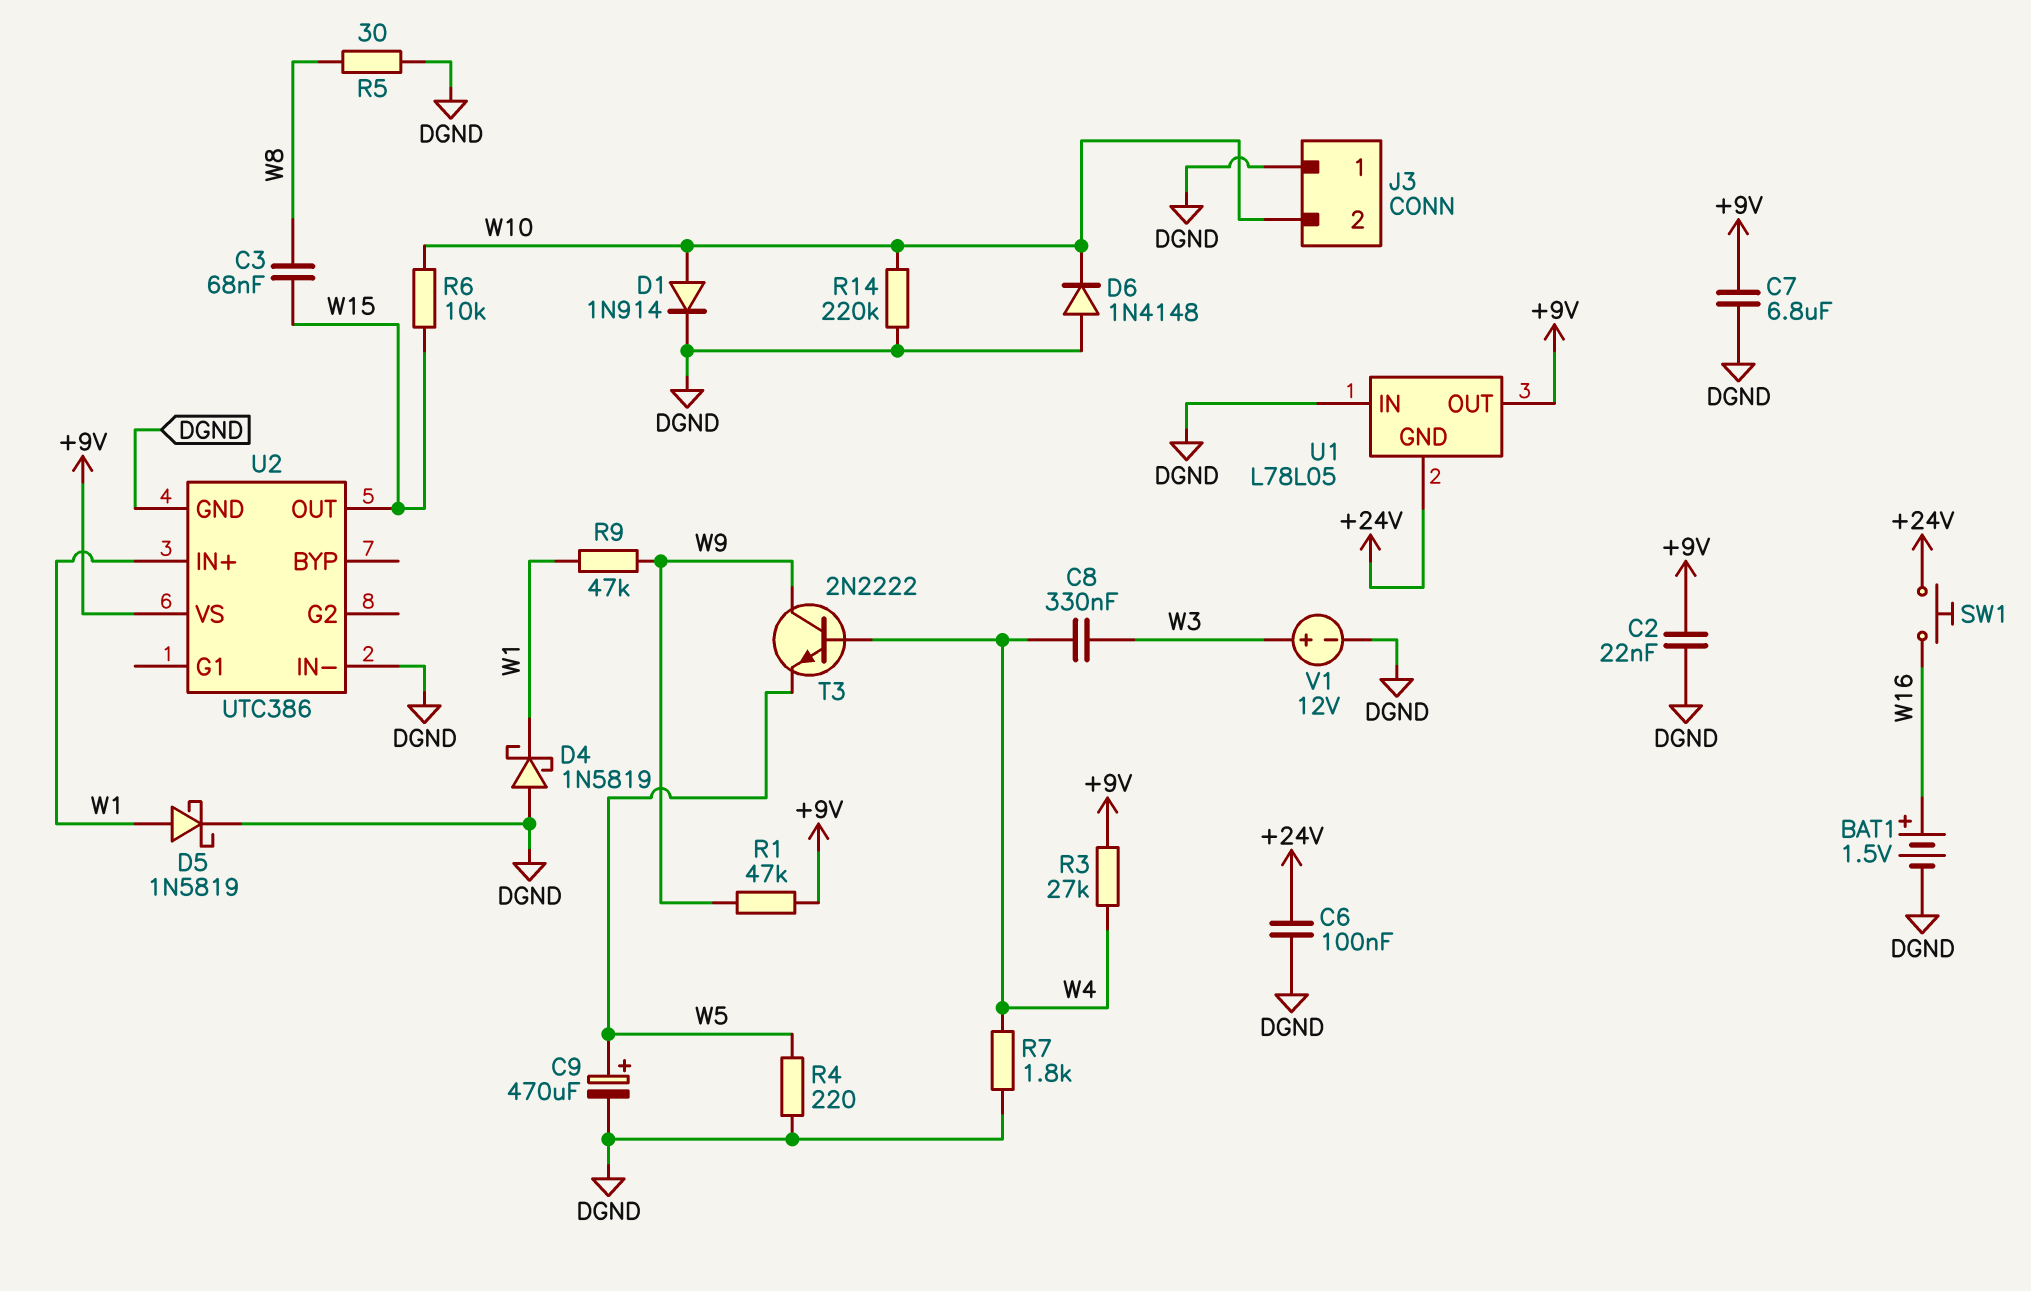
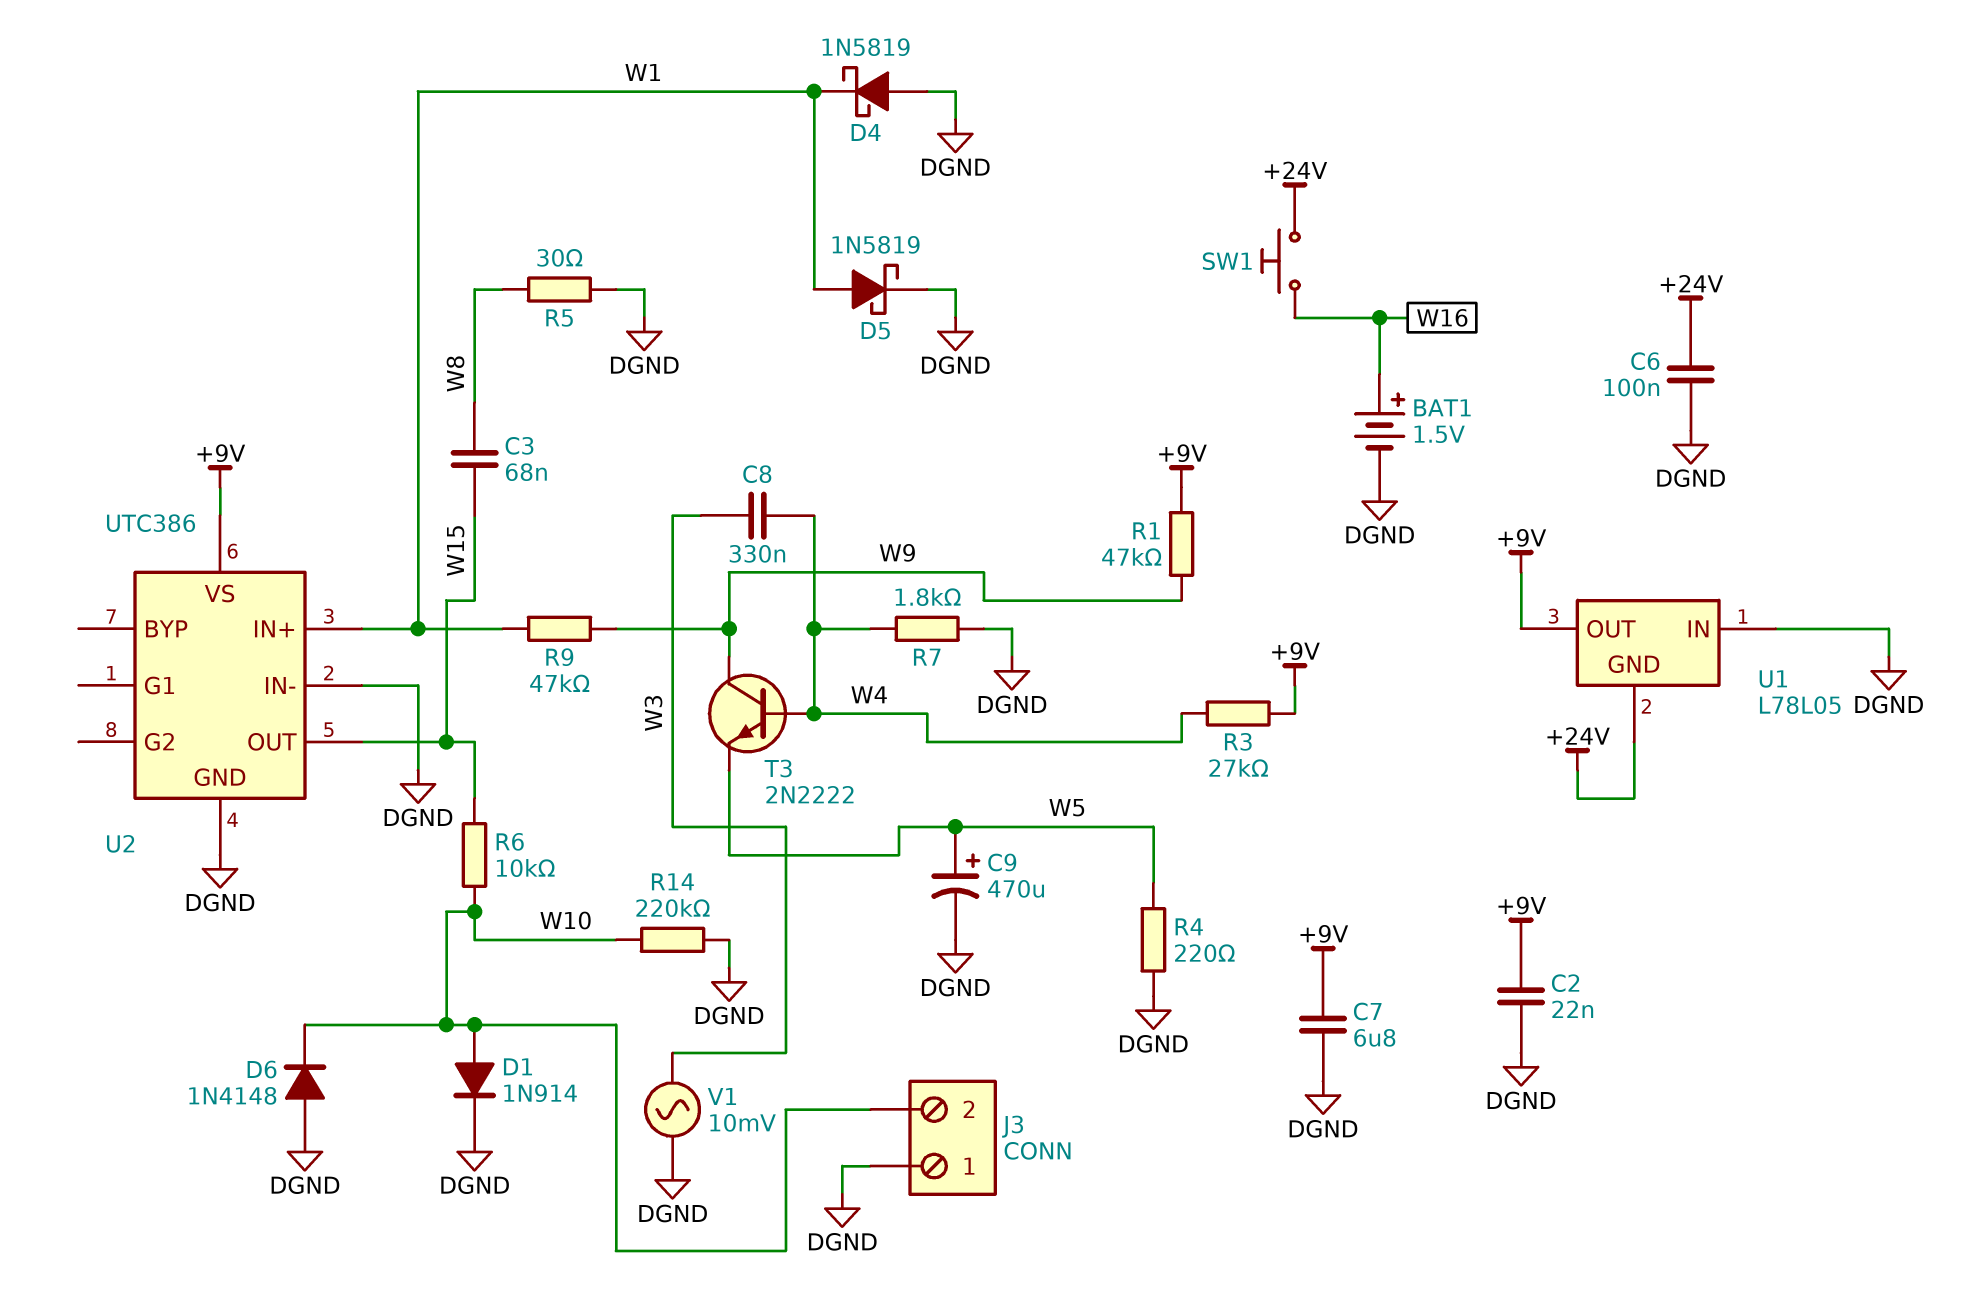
V1: 12V (plus W3, minus DGND) -> AC 10mV (DGND, W3)

